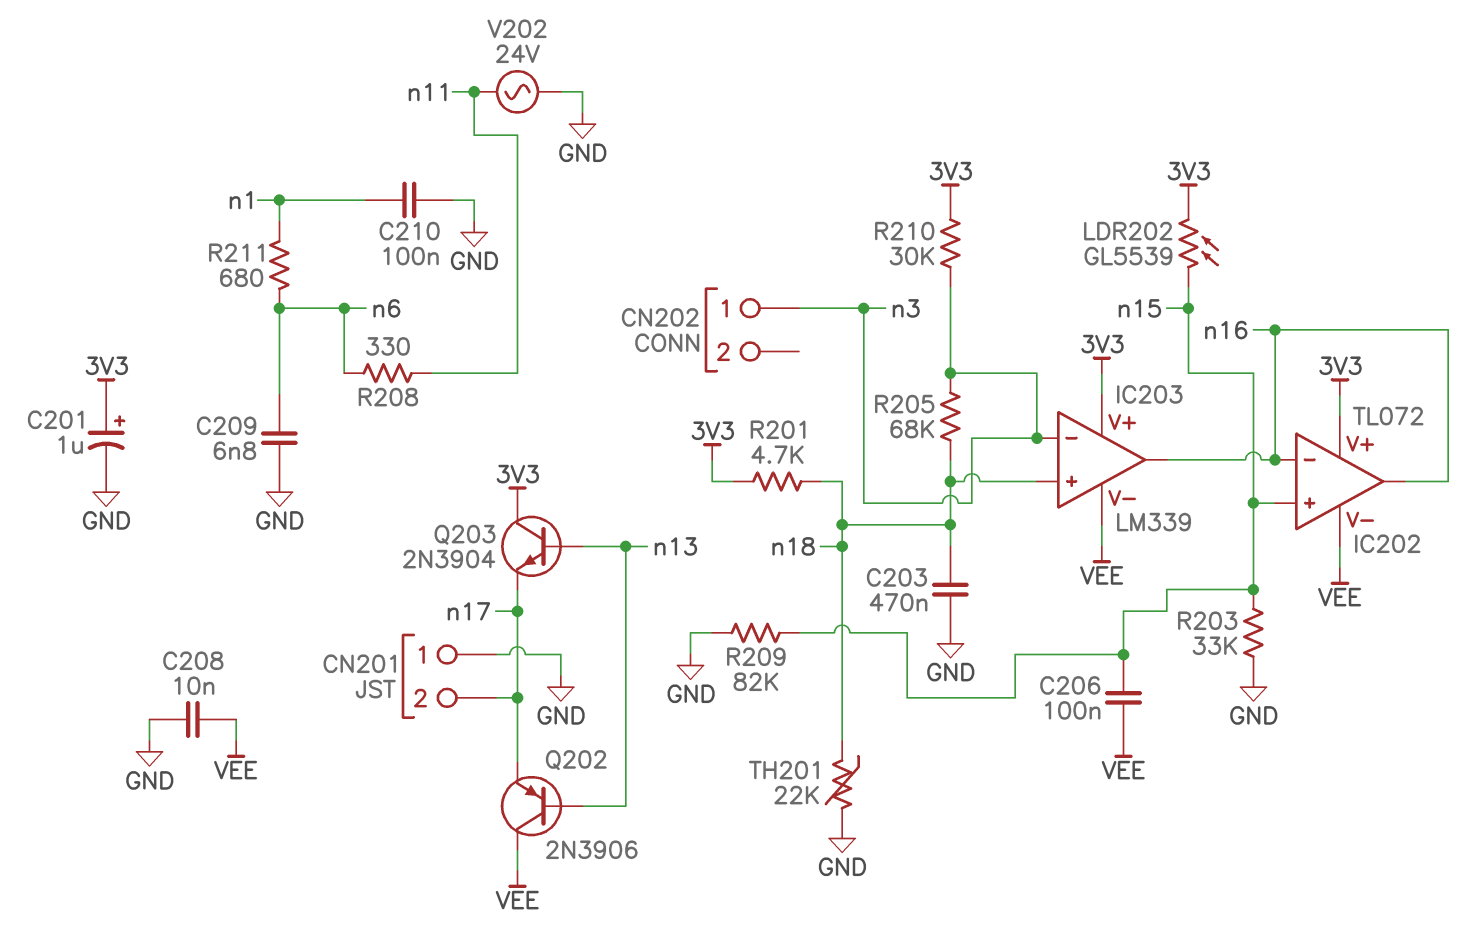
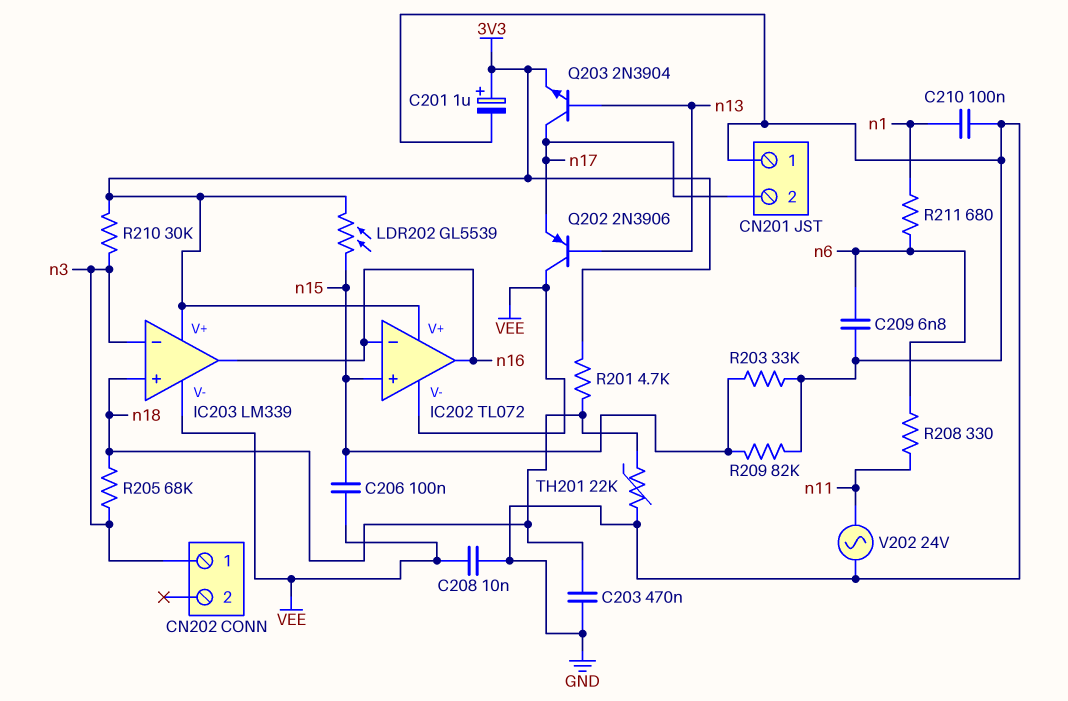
Q203: NPN 2N3904 (B n13, C 3V3, E n17) -> NPN 2N3904 (B n13, C n17, E 3V3)

